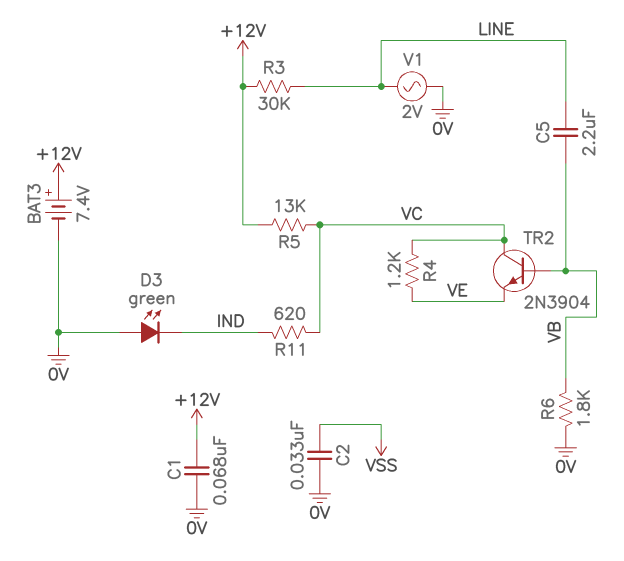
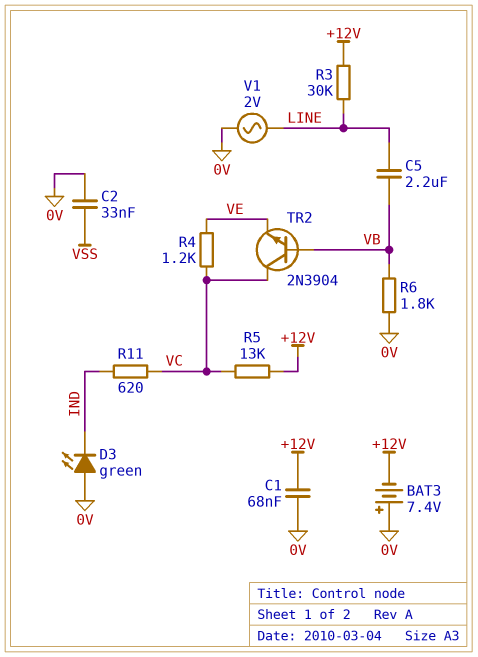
BAT3: 7.4V (plus +12V, minus 0V) -> 7.4V (plus 0V, minus +12V)

